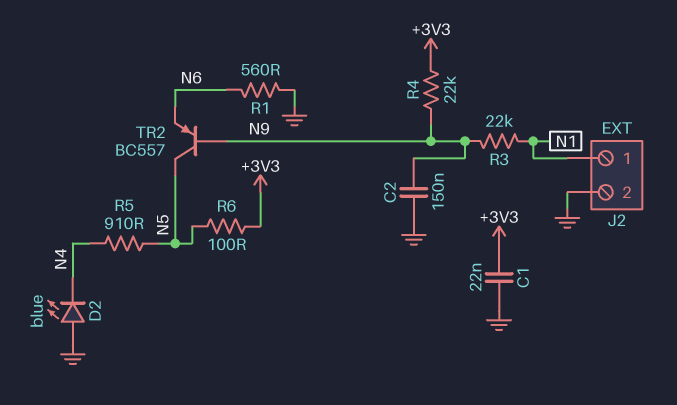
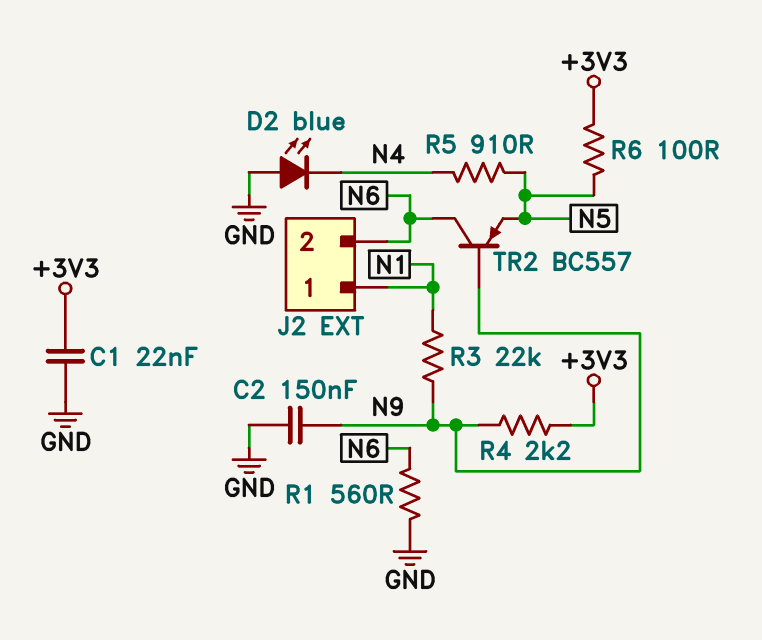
J2 pin 2: GND -> N6
R4: 22k (+3V3, N9) -> 2.2k (+3V3, N9)
TR2: PNP BC557 (B N9, C N5, E N6) -> PNP BC557 (B N9, C N6, E N5)

